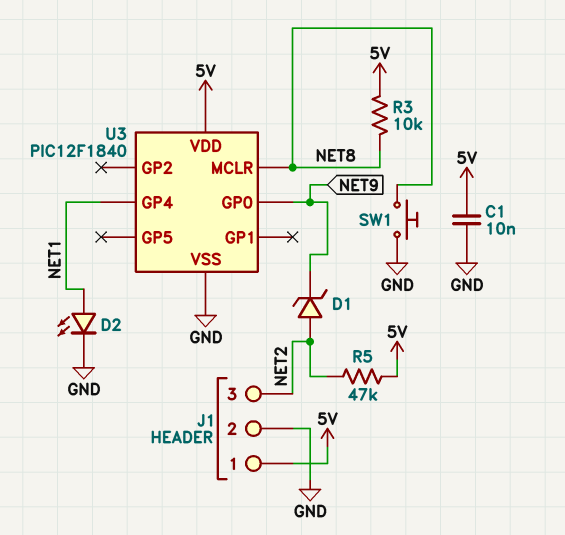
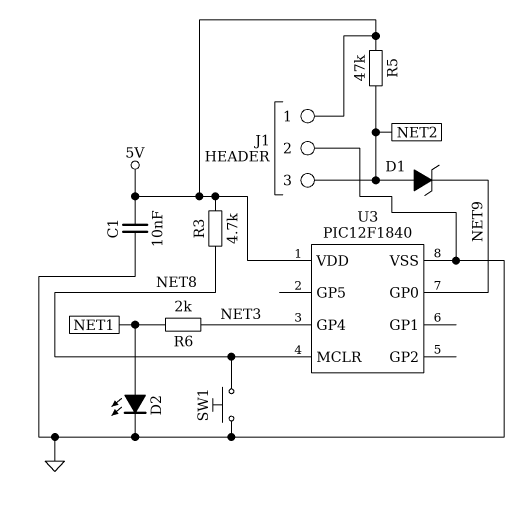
R3: 10k (5V, NET8) -> 4.7k (5V, NET8)
R6: none -> 2k (NET1, NET3)
U3 pin GP4: NET1 -> NET3

